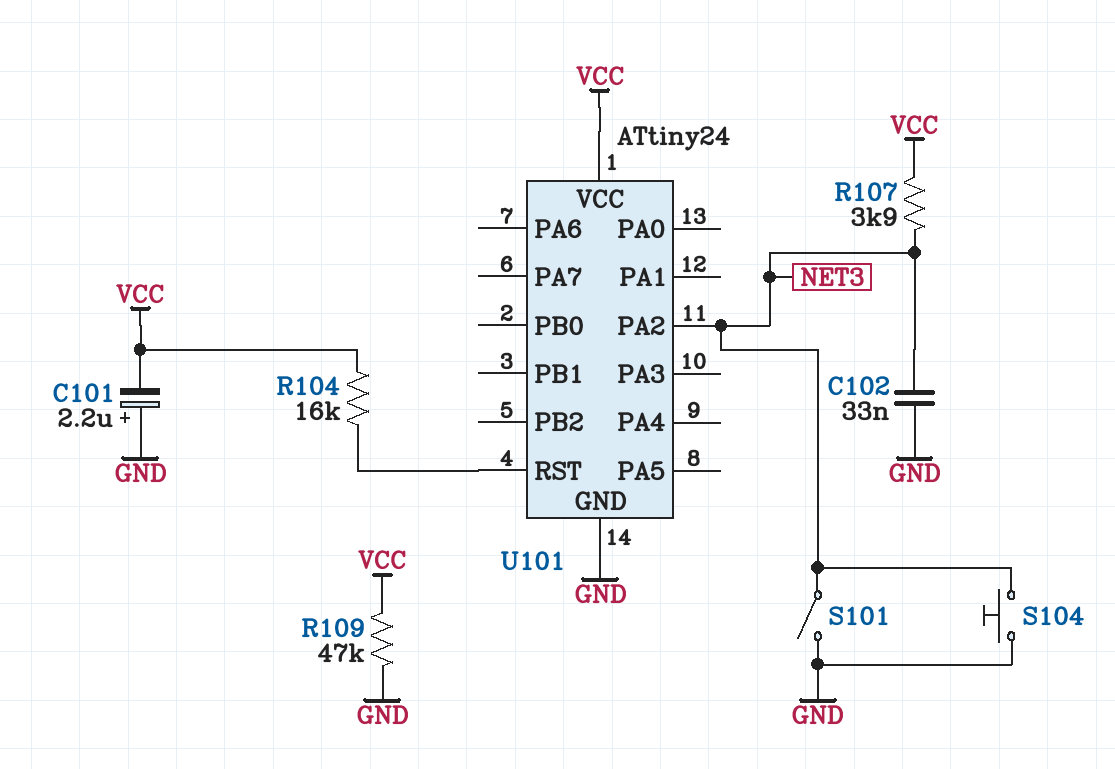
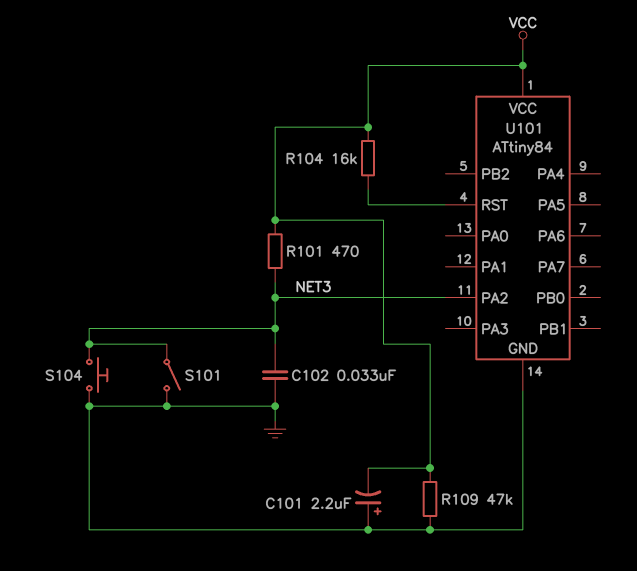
R101: none -> 470 (NET3, VCC)
R107: 3.9k (NET3, VCC) -> none
U101: ATtiny24 -> ATtiny84

